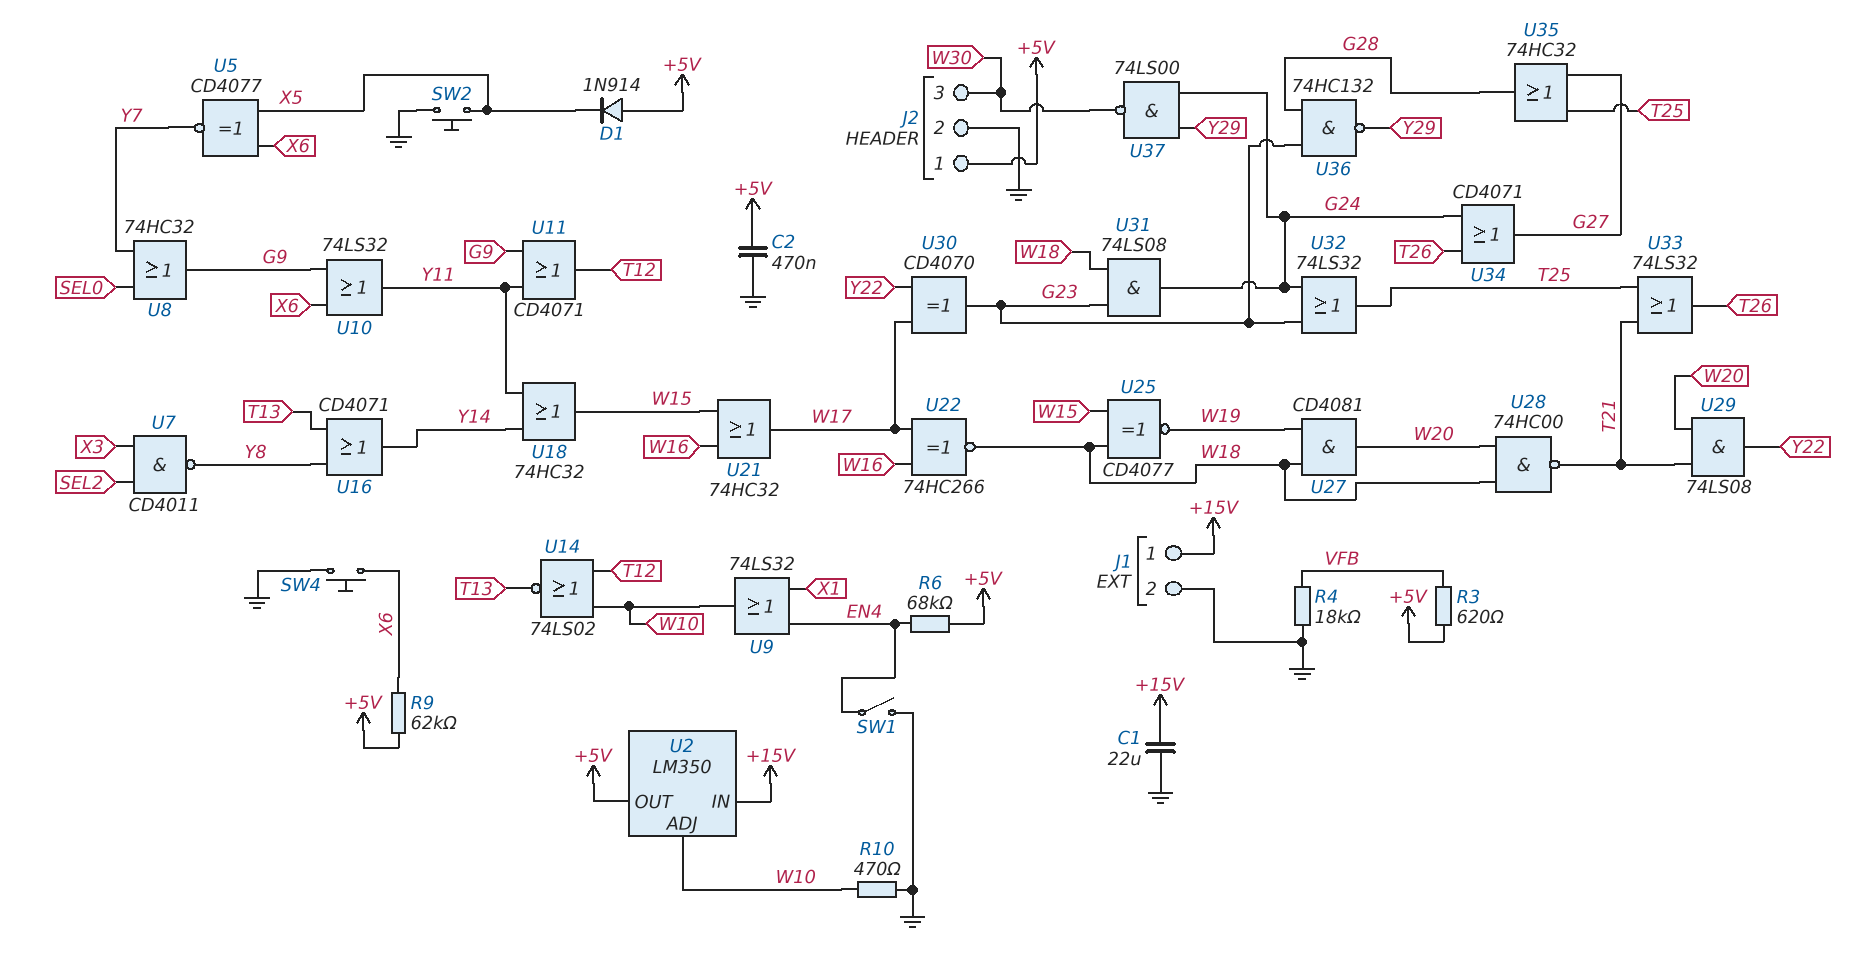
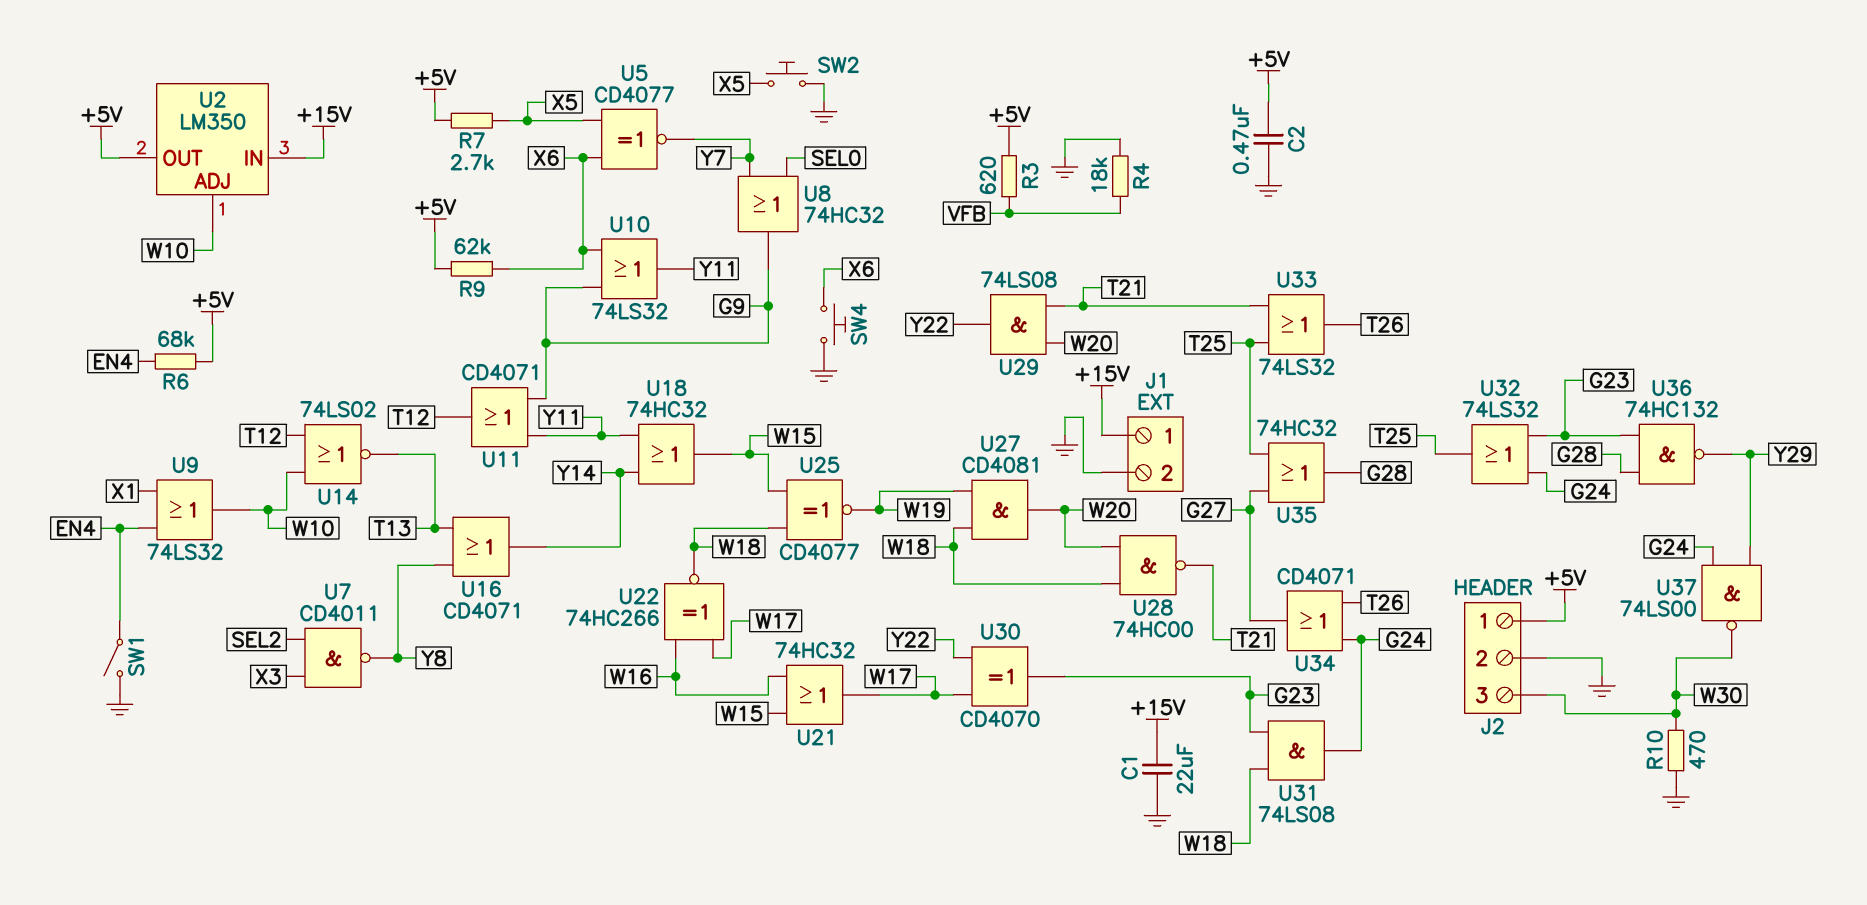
D1: diode 1N914 (A +5V, K X5) -> none
R7: none -> 2.7k (+5V, X5)
R10: 470 (GND, W10) -> 470 (GND, W30)

